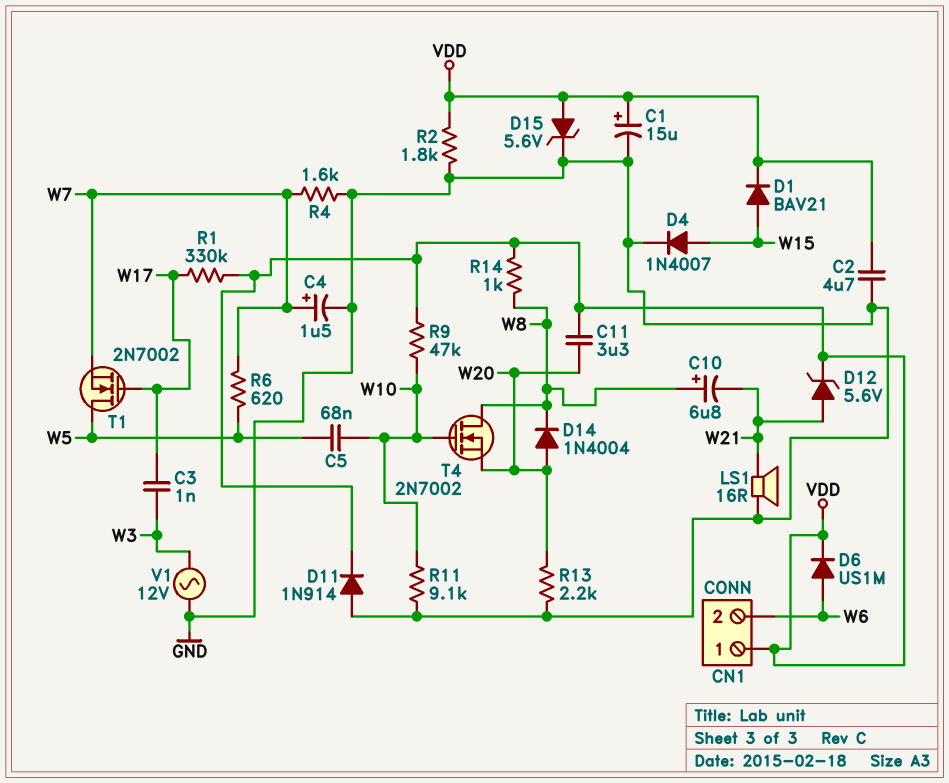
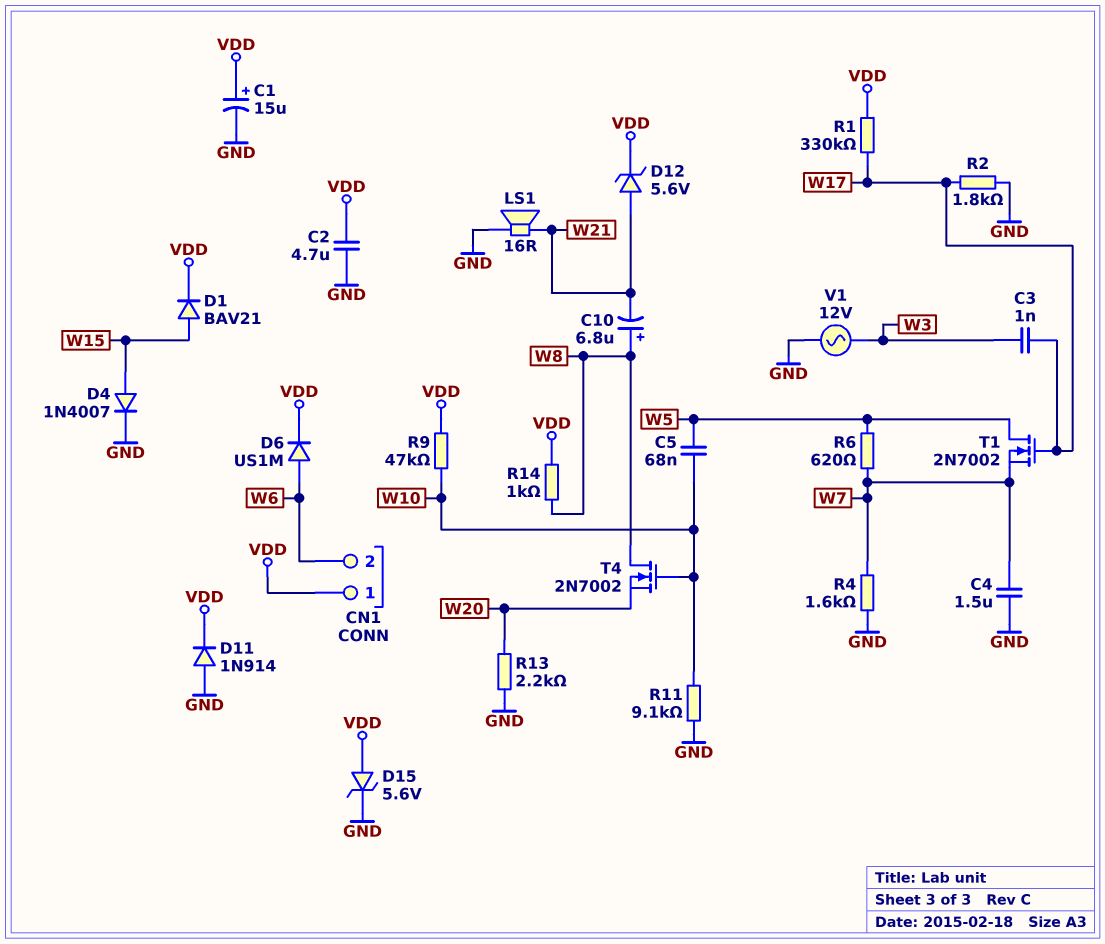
C4: 1.5uF (plus W7, minus GND) -> 1.5uF (GND, W7)
C11: 3.3uF (VDD, W20) -> none
D14: diode 1N4004 (A W20, K W8) -> none
R2: 1.8k (GND, VDD) -> 1.8k (GND, W17)

